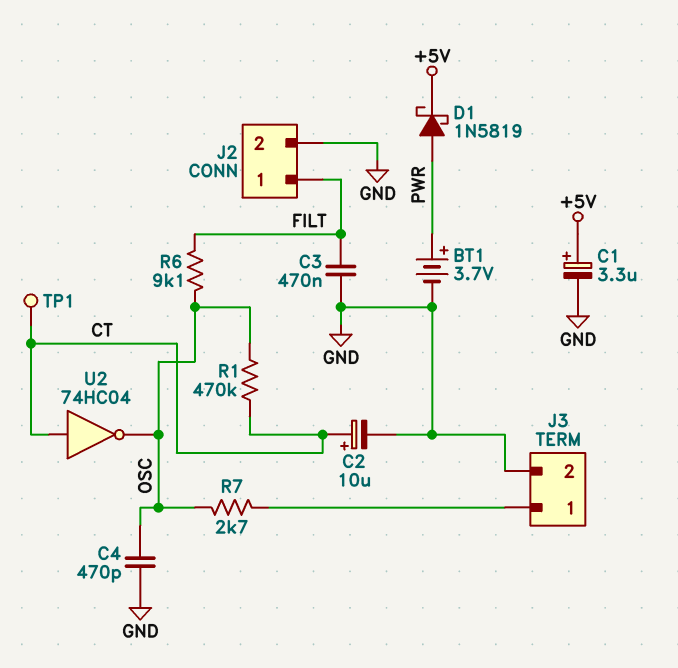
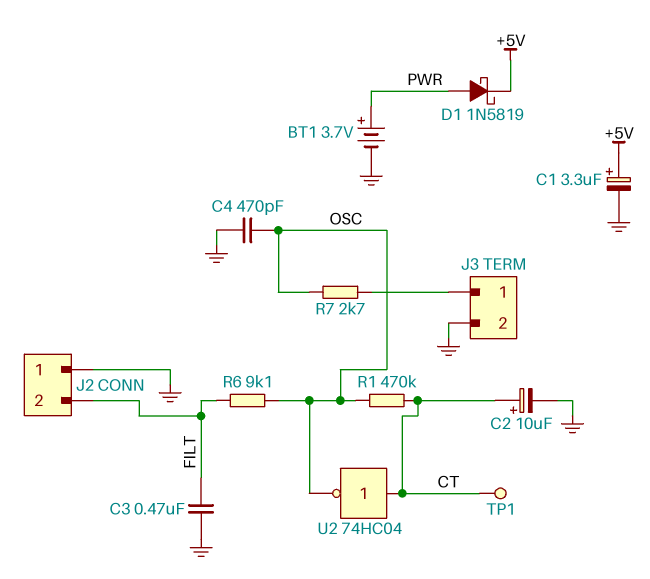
J2 pin 1: FILT -> GND
J2 pin 2: GND -> FILT

